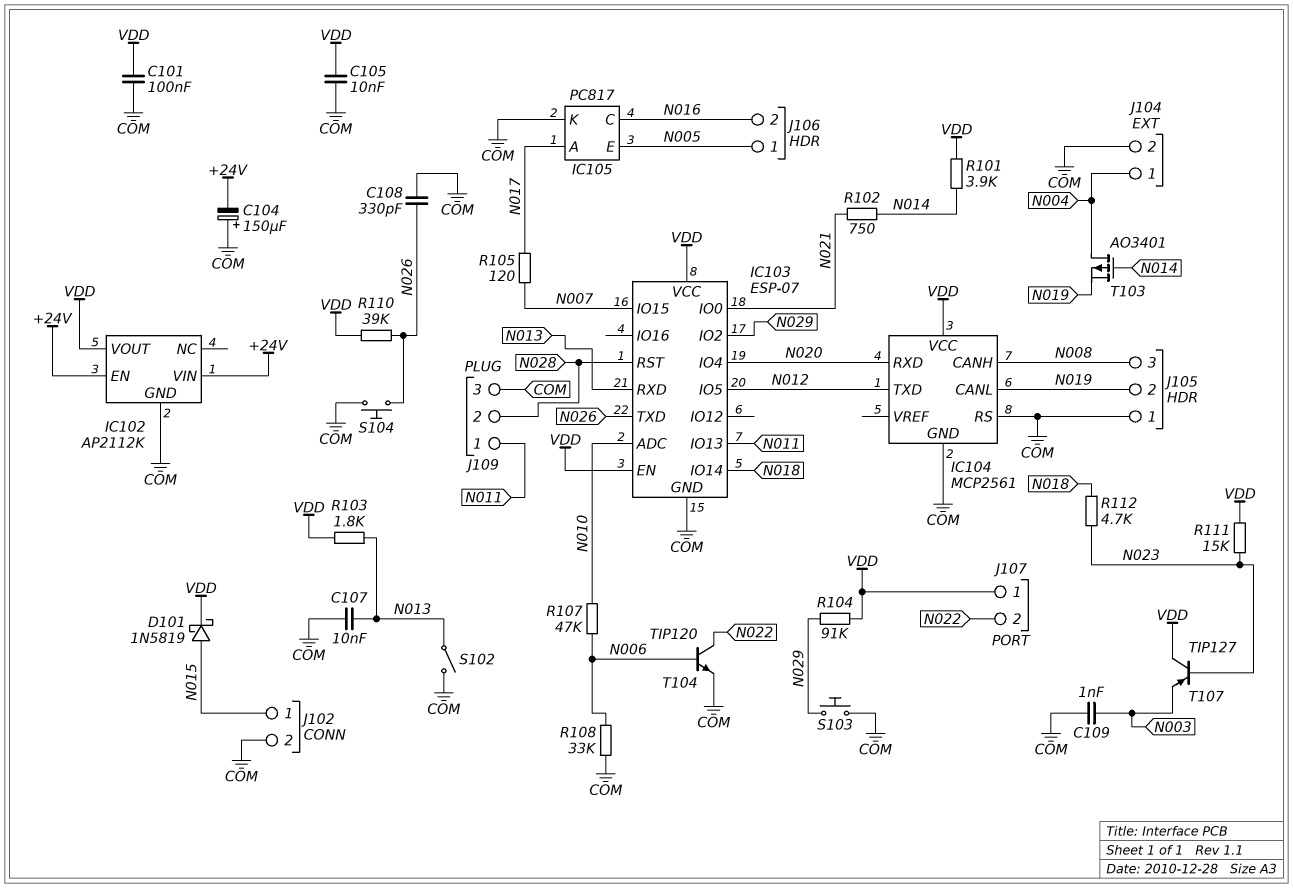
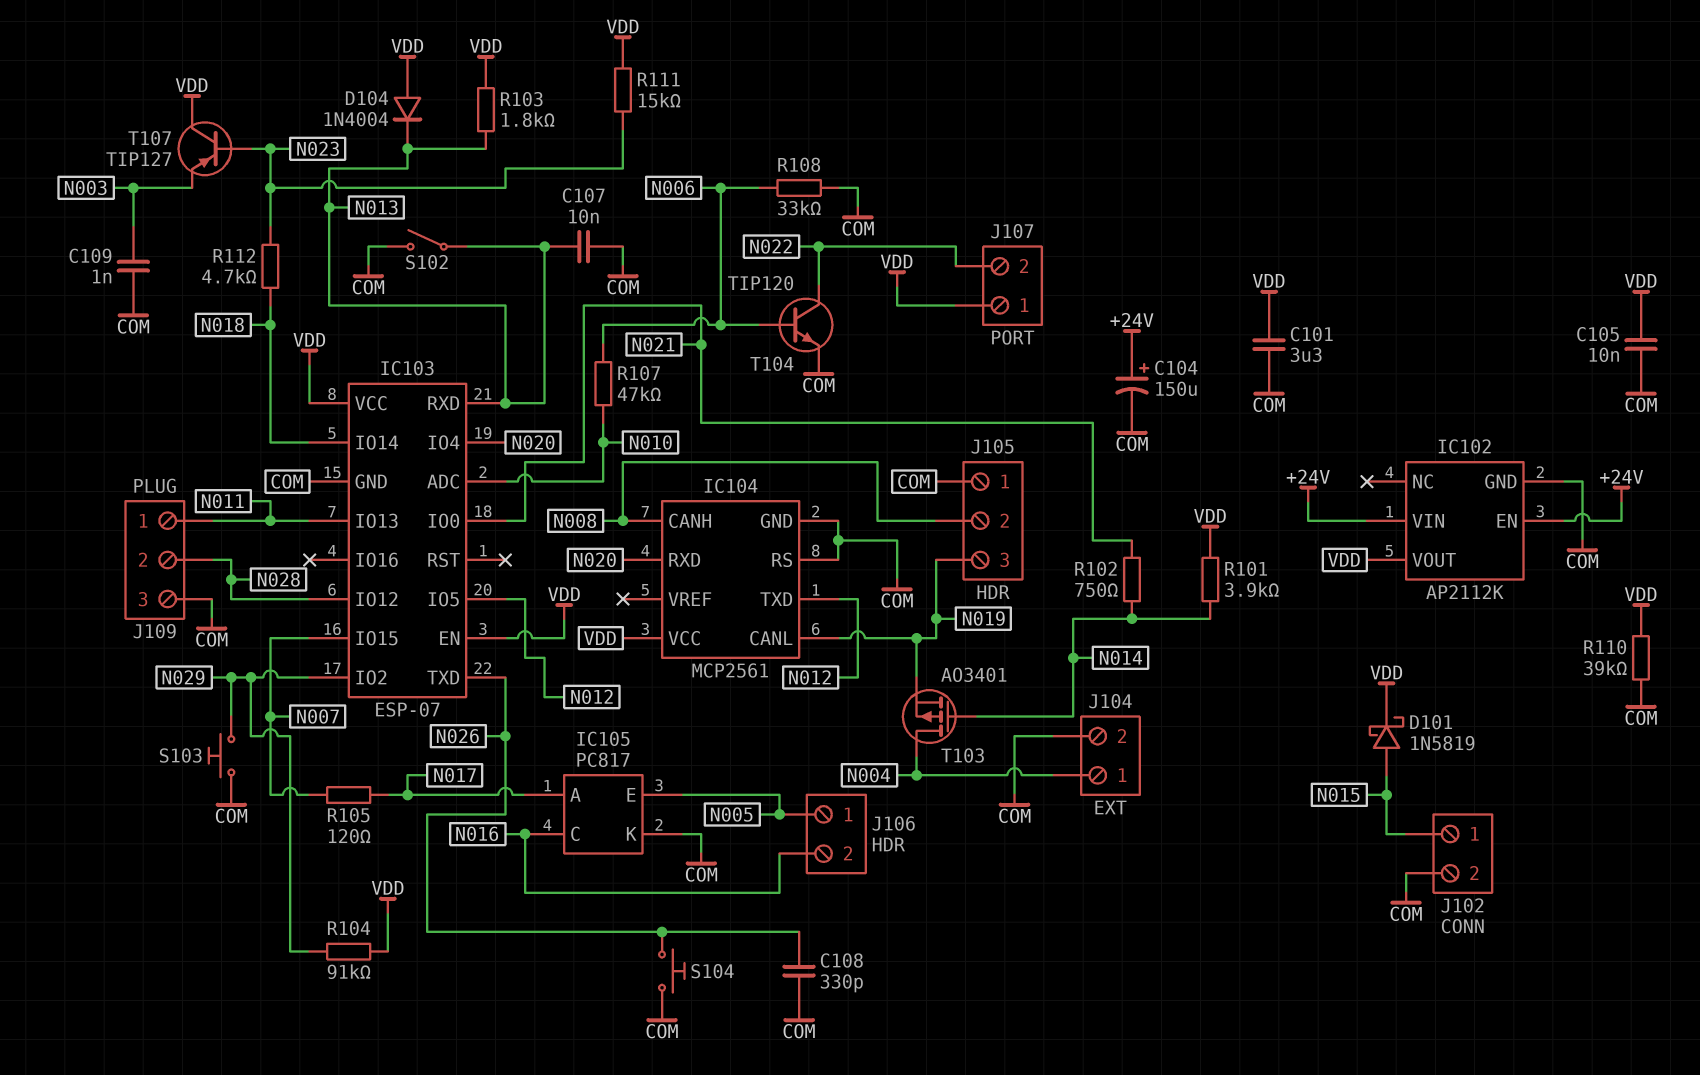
C101: 100nF (COM, VDD) -> 3.3uF (COM, VDD)
C104: 150uF (plus COM, minus +24V) -> 150uF (plus +24V, minus COM)
D104: none -> diode 1N4004 (A VDD, K N013)
IC103 pin IO12: none -> N028
IC103 pin RST: N028 -> none
J105 pin 2: N019 -> N008
J105 pin 3: N008 -> N019
R110: 39k (N026, VDD) -> 39k (COM, VDD)

